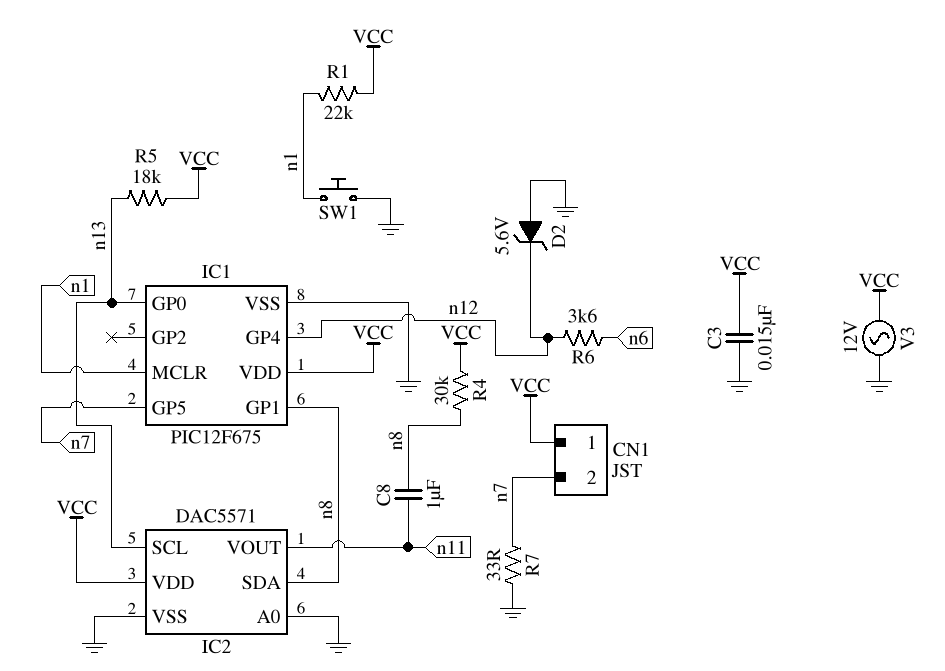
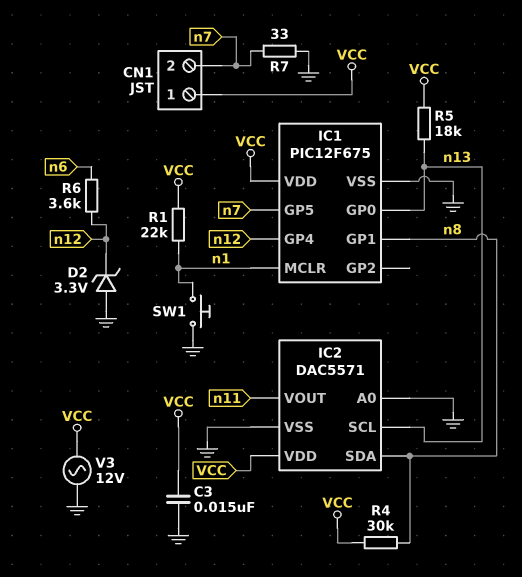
C8: 1uF (n8, n11) -> none
D2: zener 5.6V (A GND, K n12) -> zener 3.3V (A GND, K n12)

